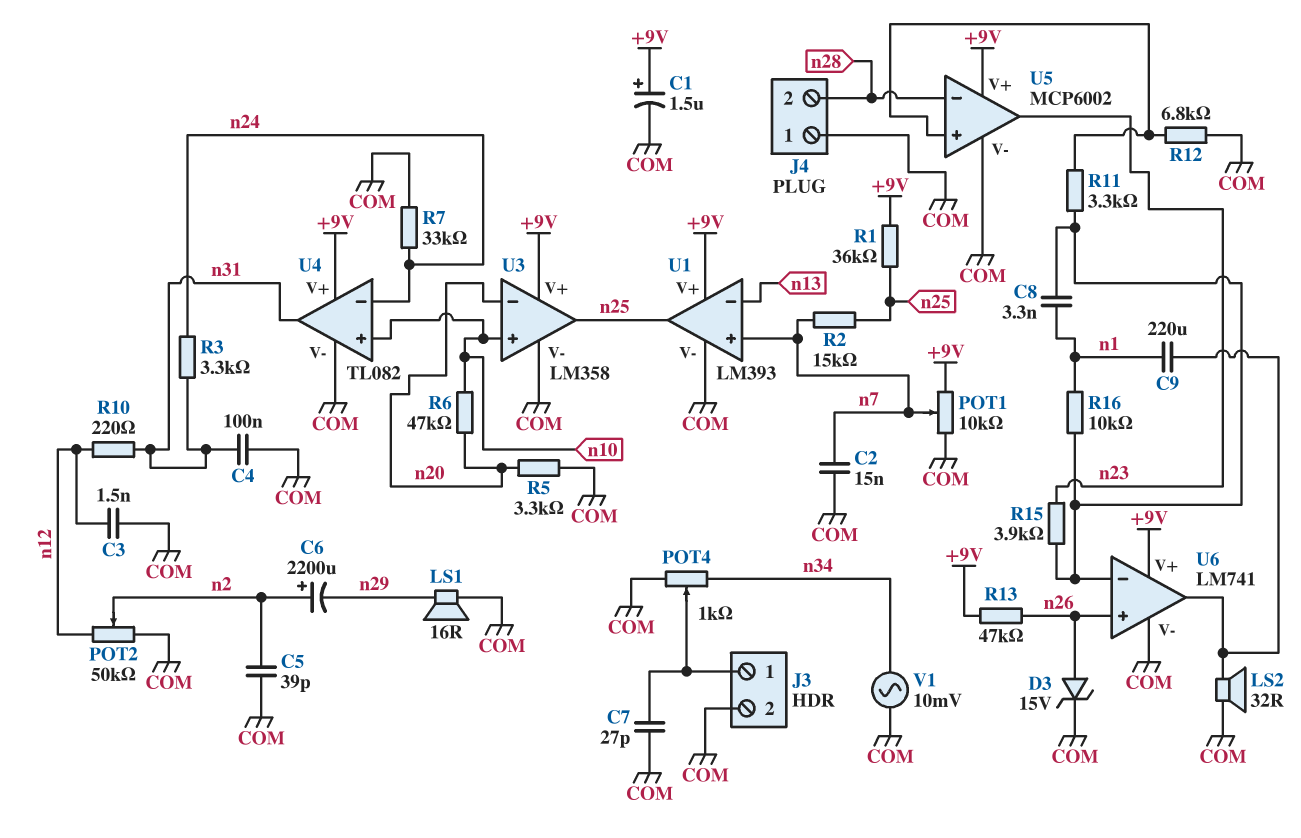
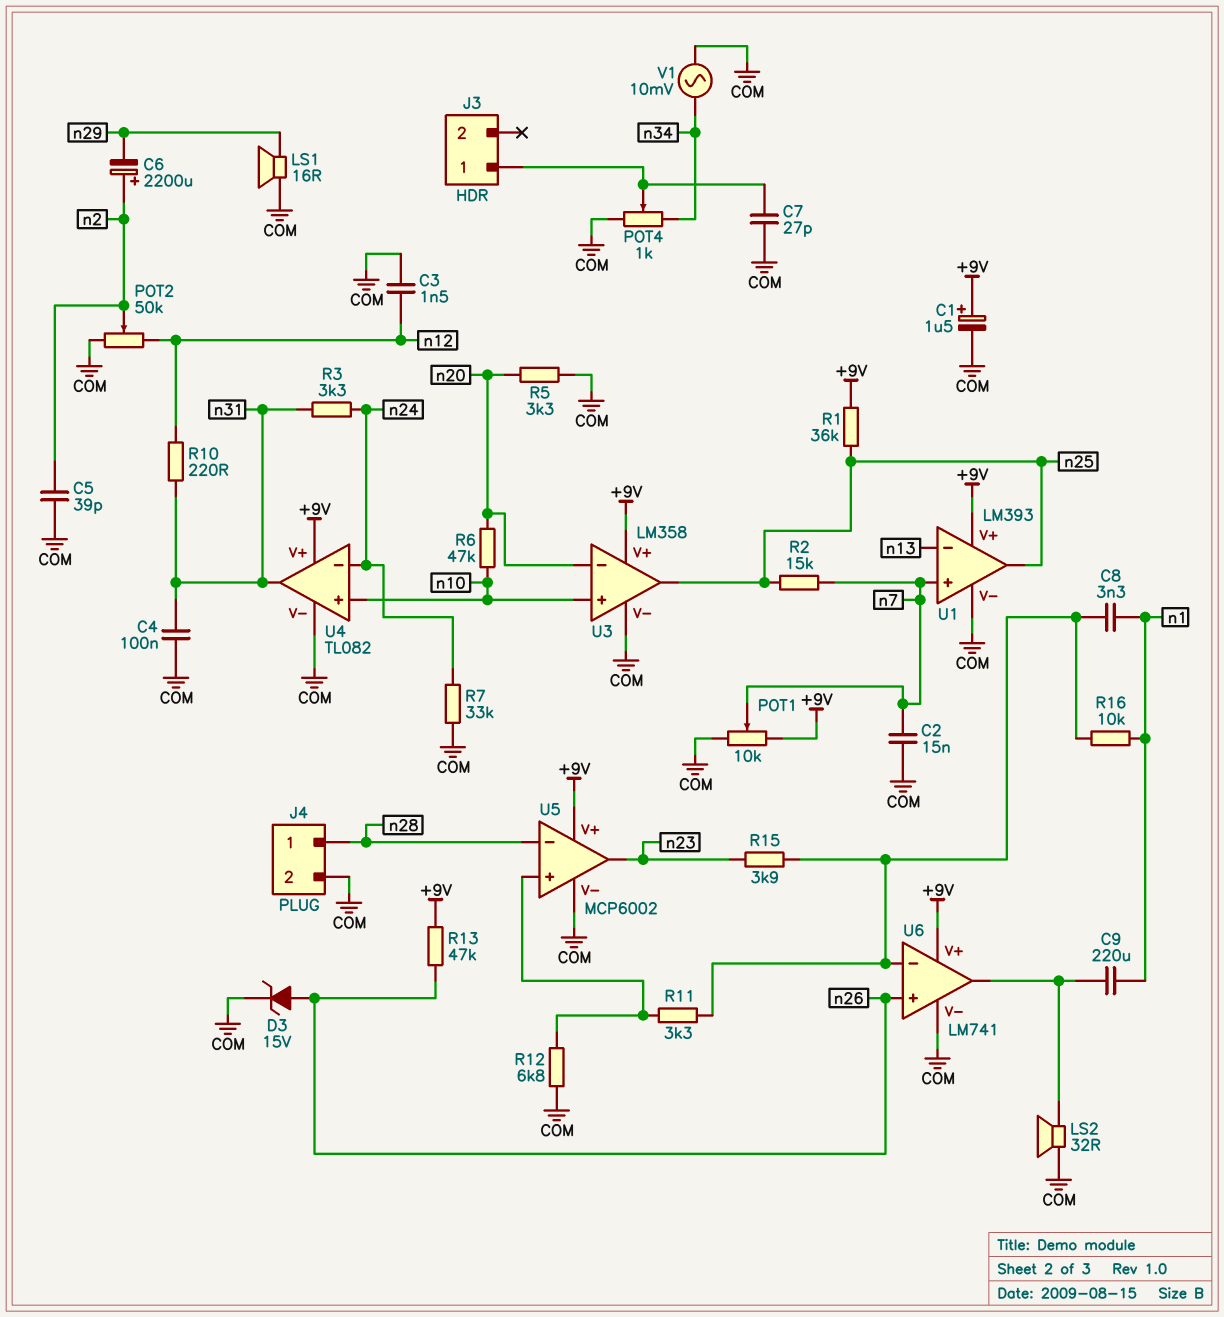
J3 pin 2: COM -> none
J4 pin 1: COM -> n28
J4 pin 2: n28 -> COM

